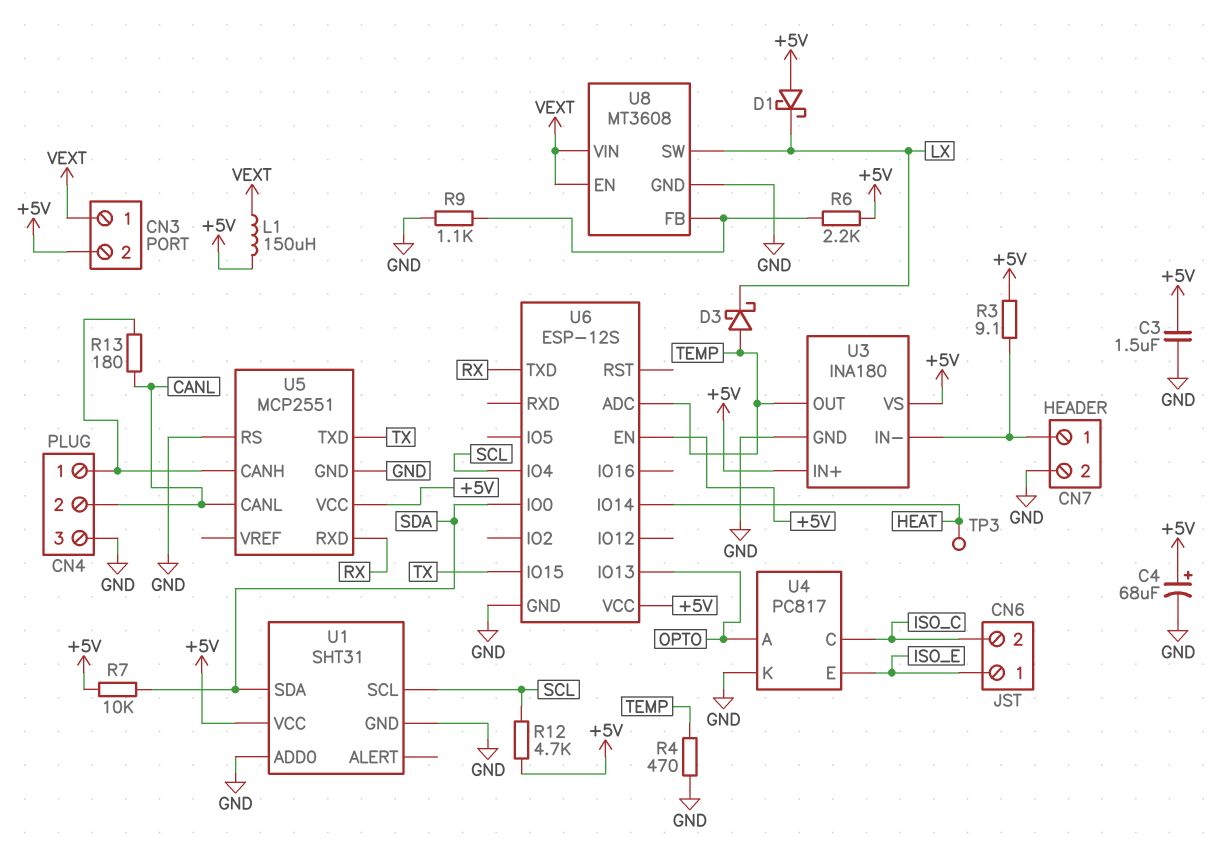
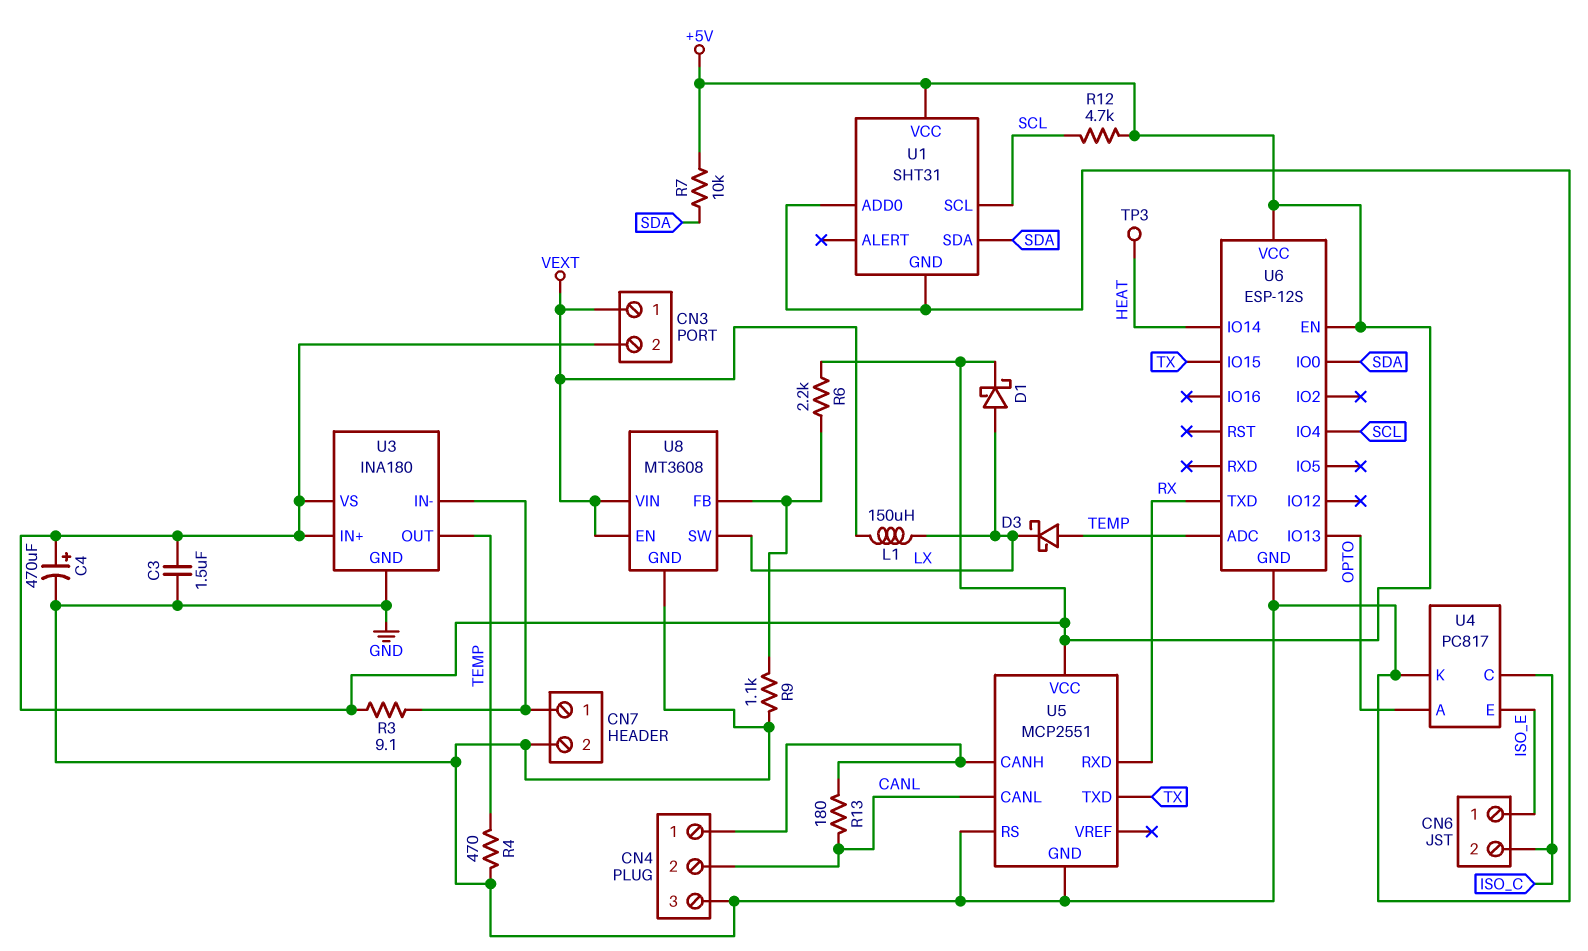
C4: 68uF (plus +5V, minus GND) -> 470uF (plus +5V, minus GND)
D1: schottky (A +5V, K LX) -> schottky (A LX, K +5V)
L1: 150uH (+5V, VEXT) -> 150uH (LX, VEXT)

